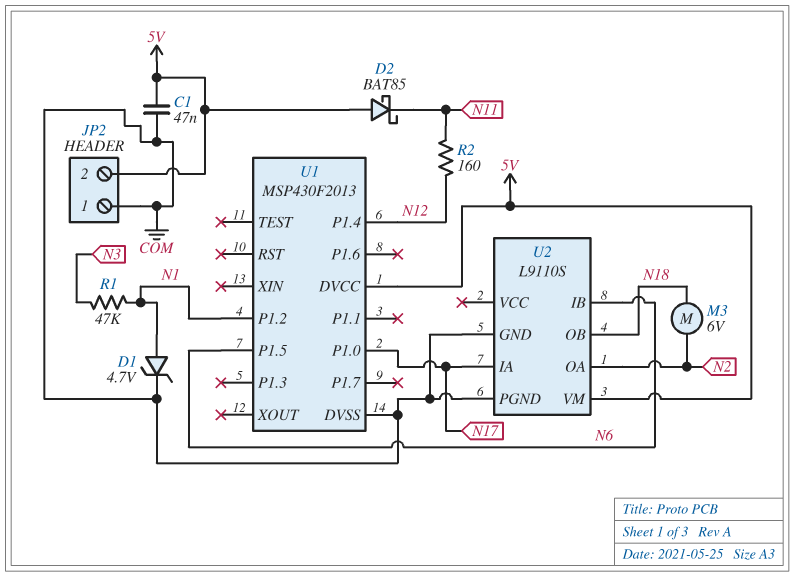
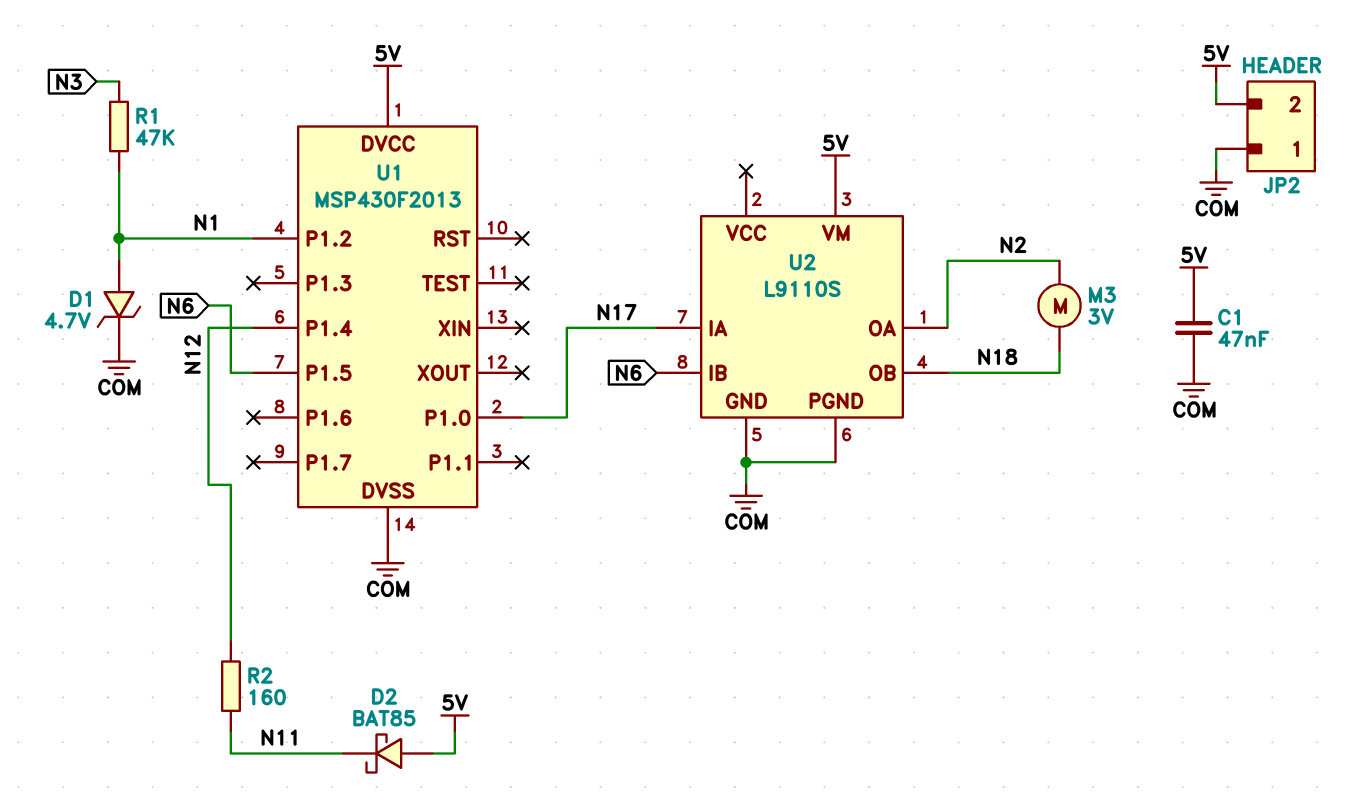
M3: motor 6V (N2, N18) -> motor 3V (N2, N18)

